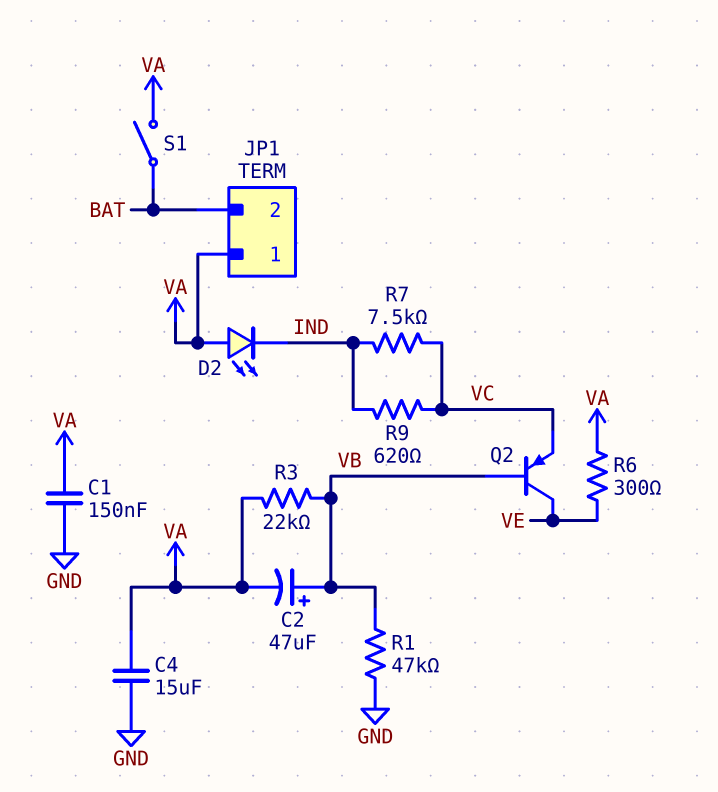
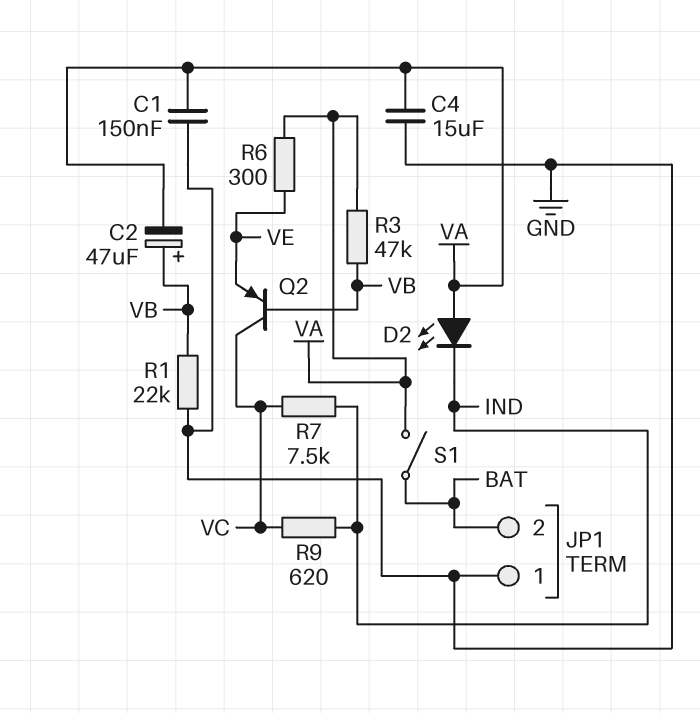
JP1 pin 1: VA -> GND
Q2: PNP (B VB, C VE, E VC) -> PNP (B VB, C VC, E VE)
R1: 47k (GND, VB) -> 22k (GND, VB)
R3: 22k (VA, VB) -> 47k (VA, VB)

